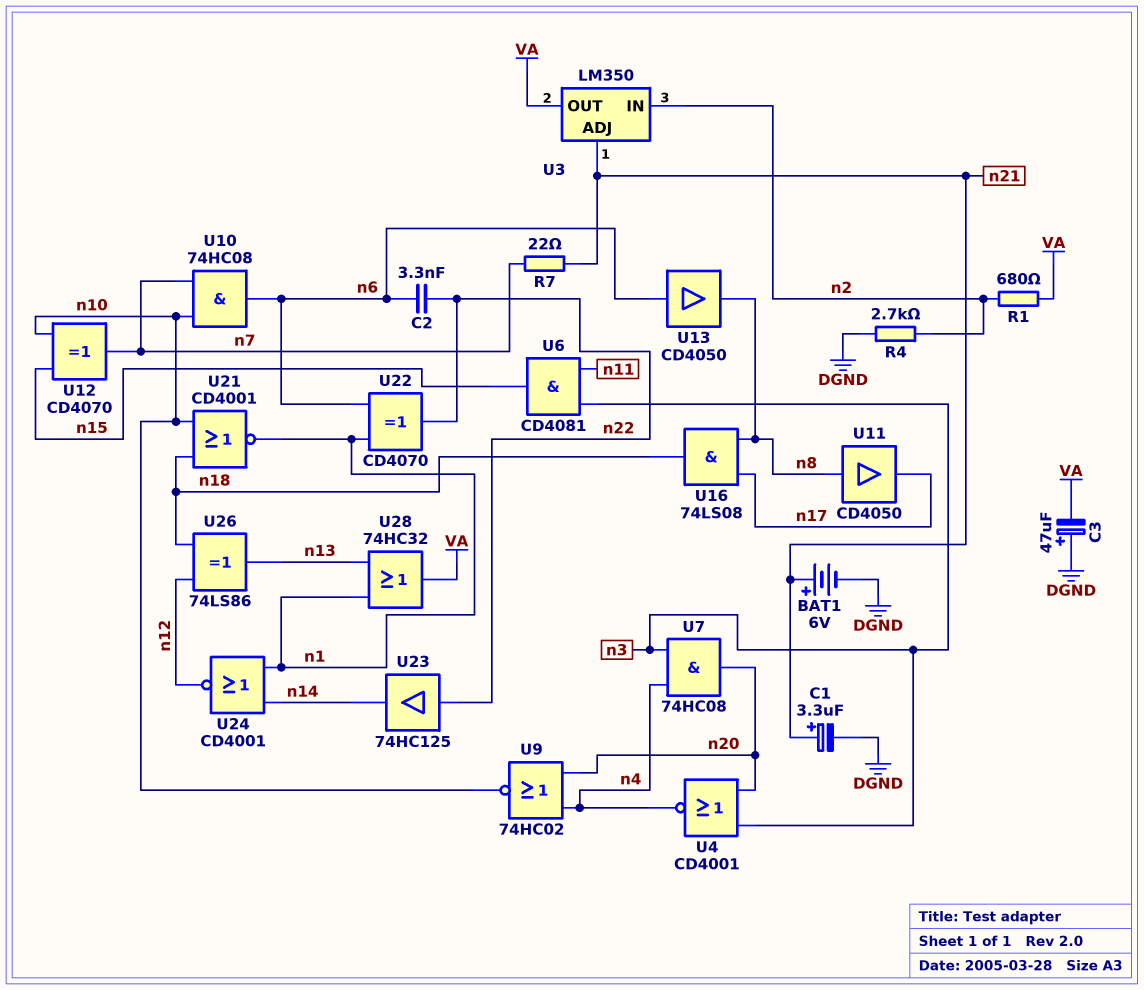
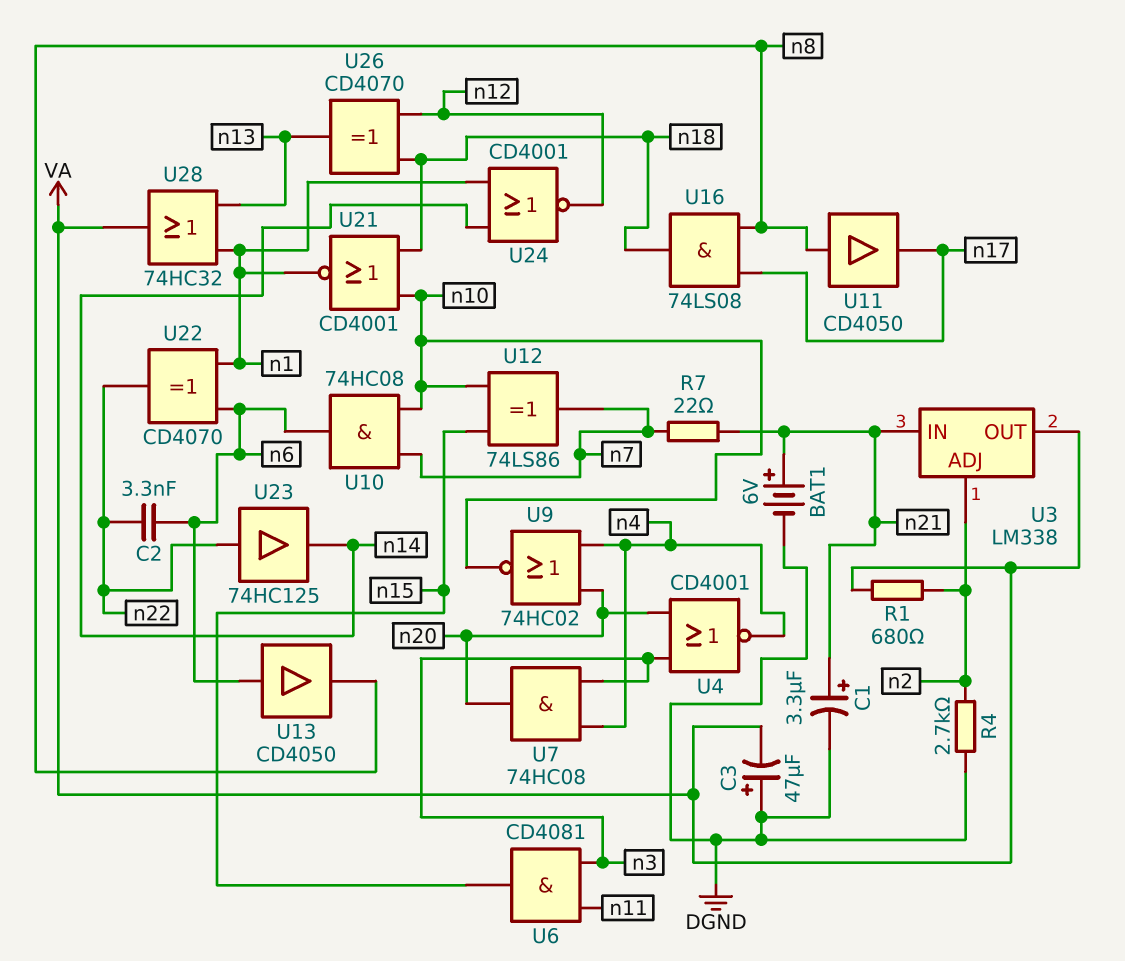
U3: LM350 -> LM338
U3 pin ADJ: n21 -> n2
U3 pin IN: n2 -> n21
U12: XOR CD4070 (in n10, in n15, out n7) -> XOR 74LS86 (in n10, in n15, out n7)
U26: XOR 74LS86 (in n12, in n18, out n13) -> XOR CD4070 (in n12, in n18, out n13)

